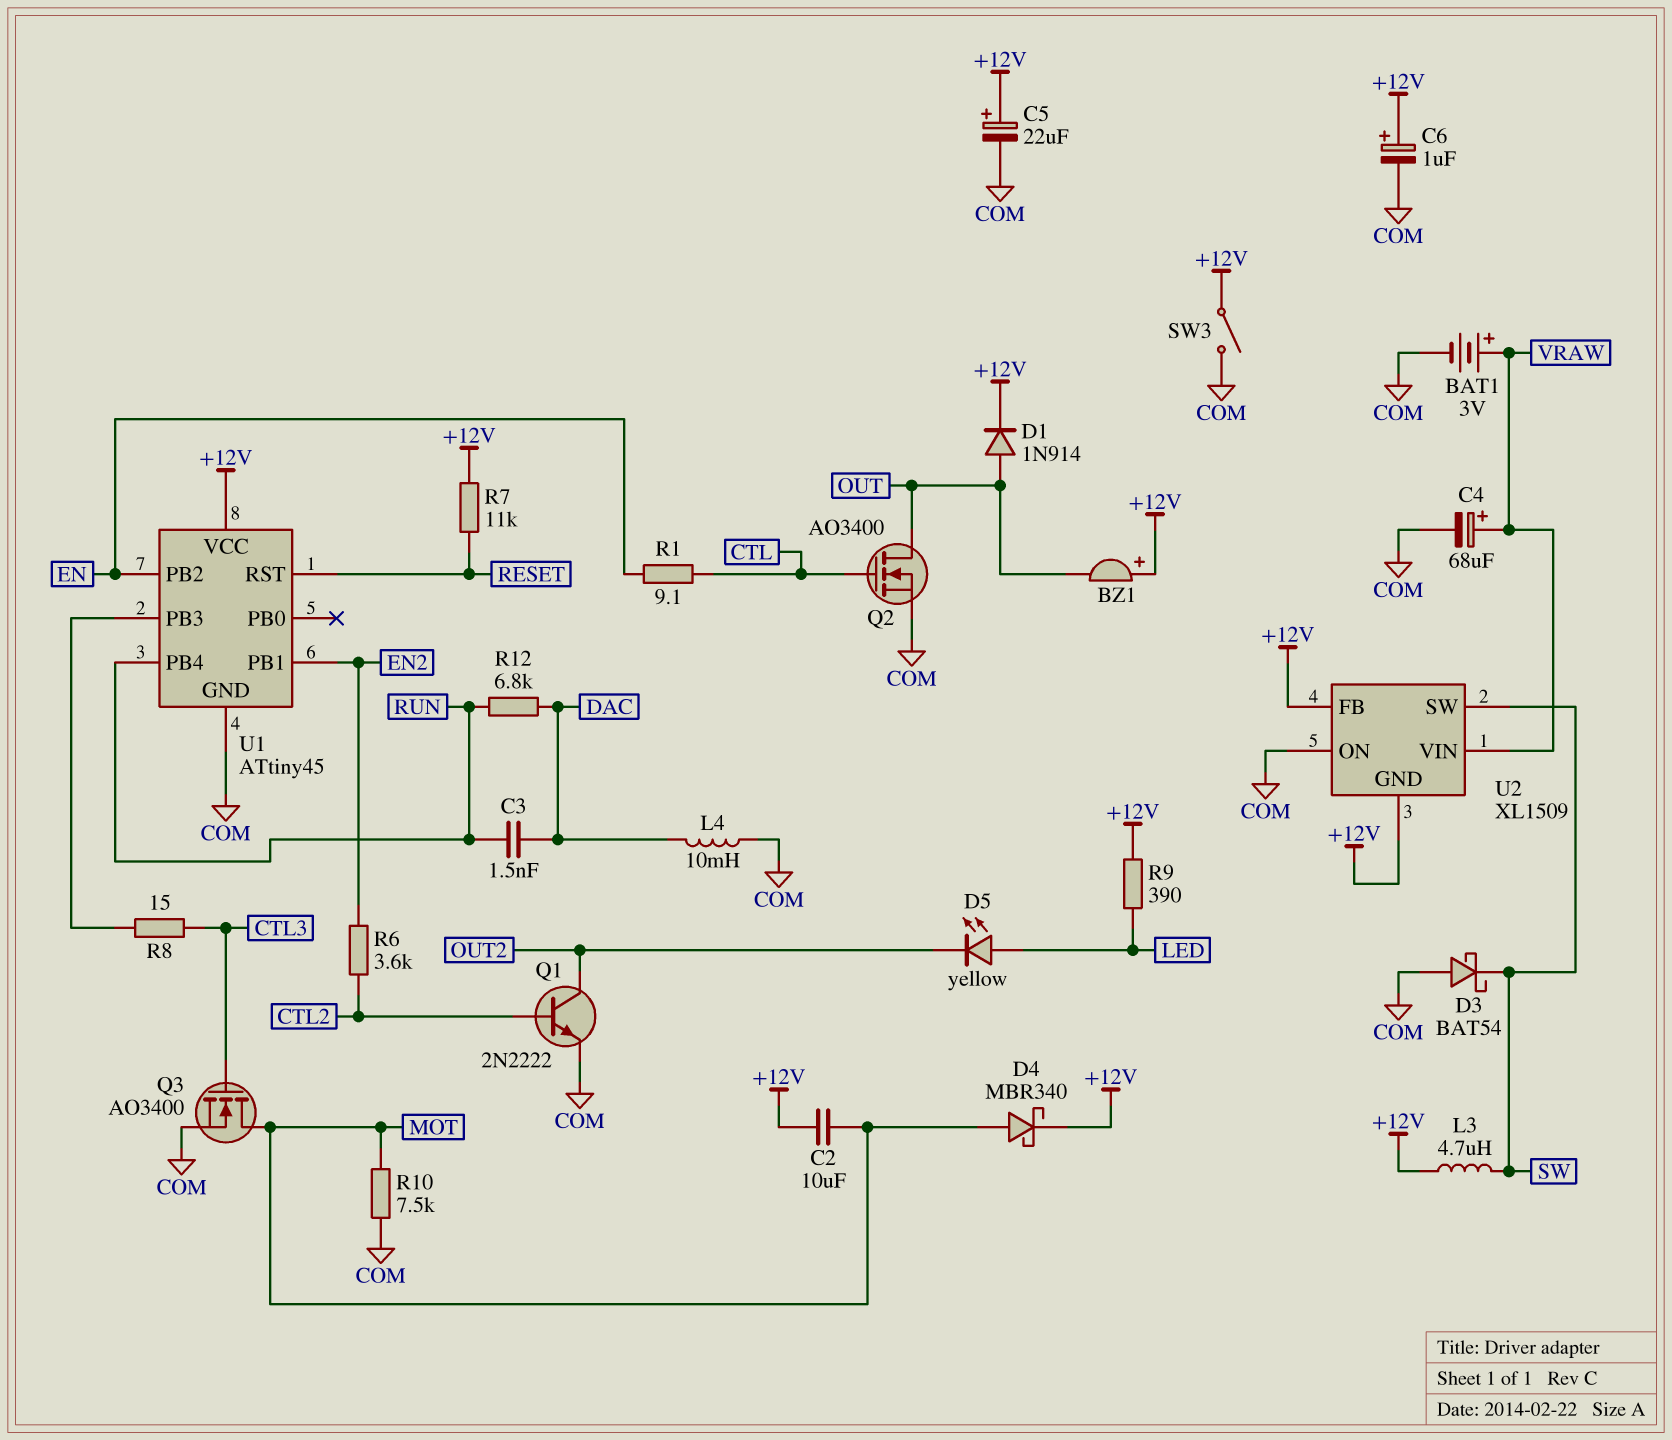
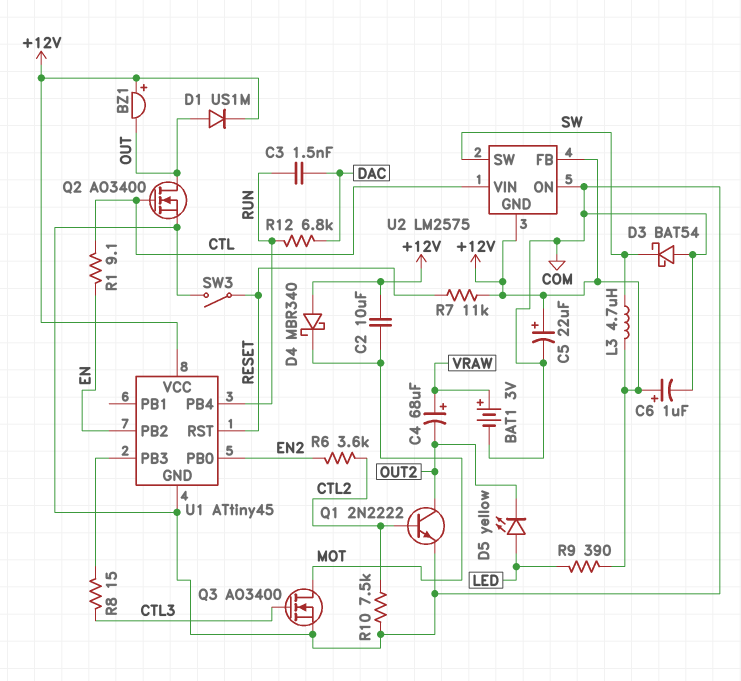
C4: 68uF (plus VRAW, minus COM) -> 68uF (plus VRAW, minus OUT2)
D1: diode 1N914 (A OUT, K +12V) -> diode US1M (A OUT, K +12V)
D4: schottky MBR340 (A MOT, K +12V) -> schottky MBR340 (A +12V, K MOT)
L4: 10mH (COM, DAC) -> none
R10: 7.5k (COM, MOT) -> 7.5k (COM, CTL2)
SW3: switch (+12V, COM) -> switch (COM, RESET)
U1 pin PB0: none -> EN2
U1 pin PB1: EN2 -> none
U2: XL1509 -> LM2575
U2 pin VIN: VRAW -> CTL

